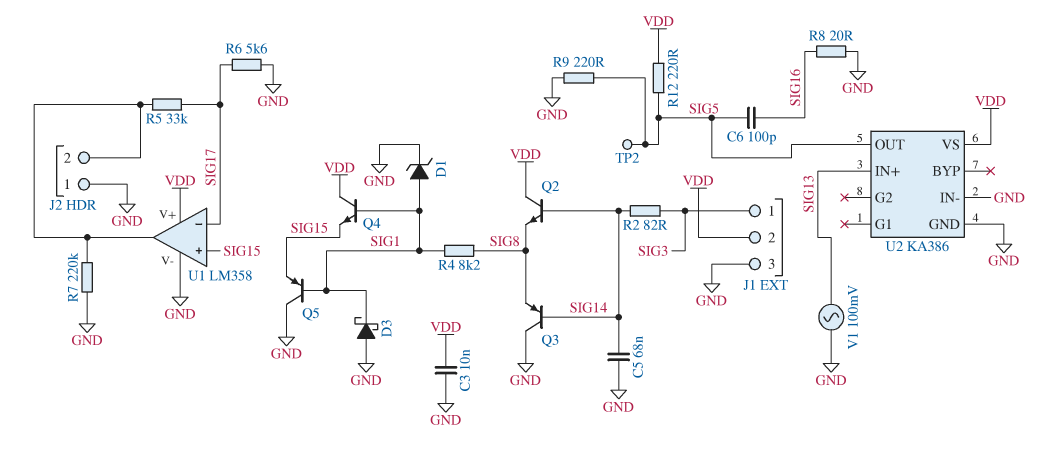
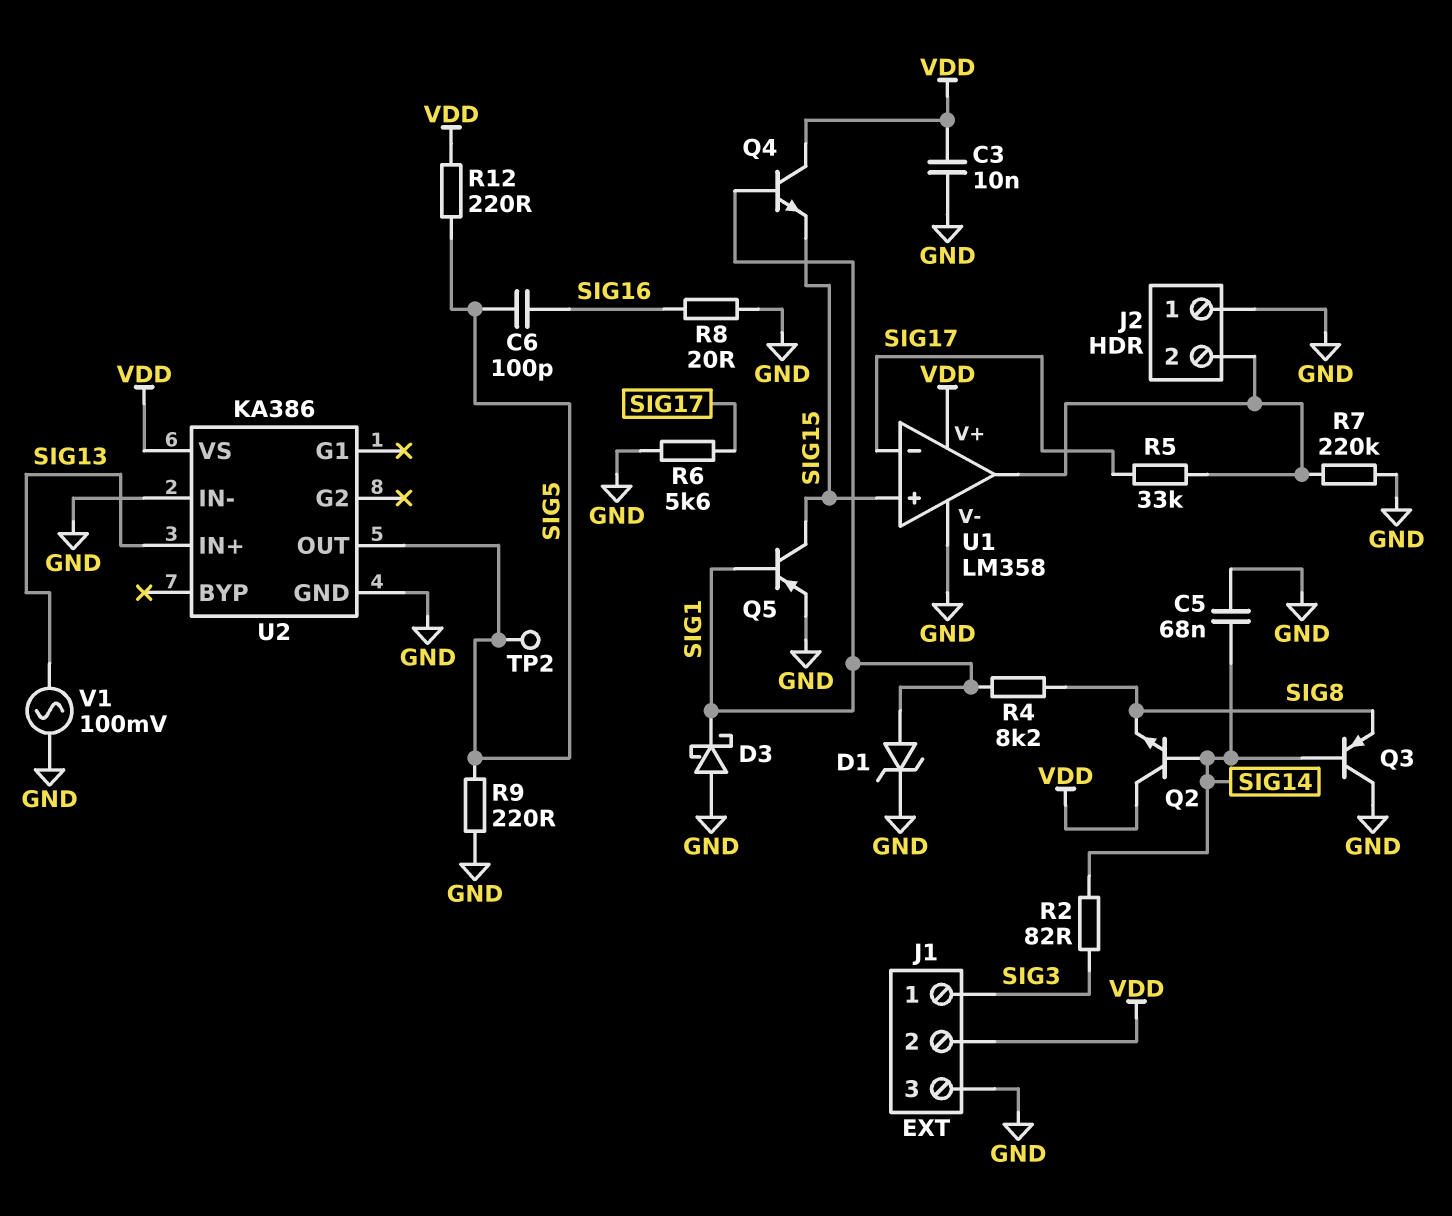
Q5: PNP (B SIG1, C GND, E SIG15) -> PNP (B SIG1, C SIG15, E GND)

